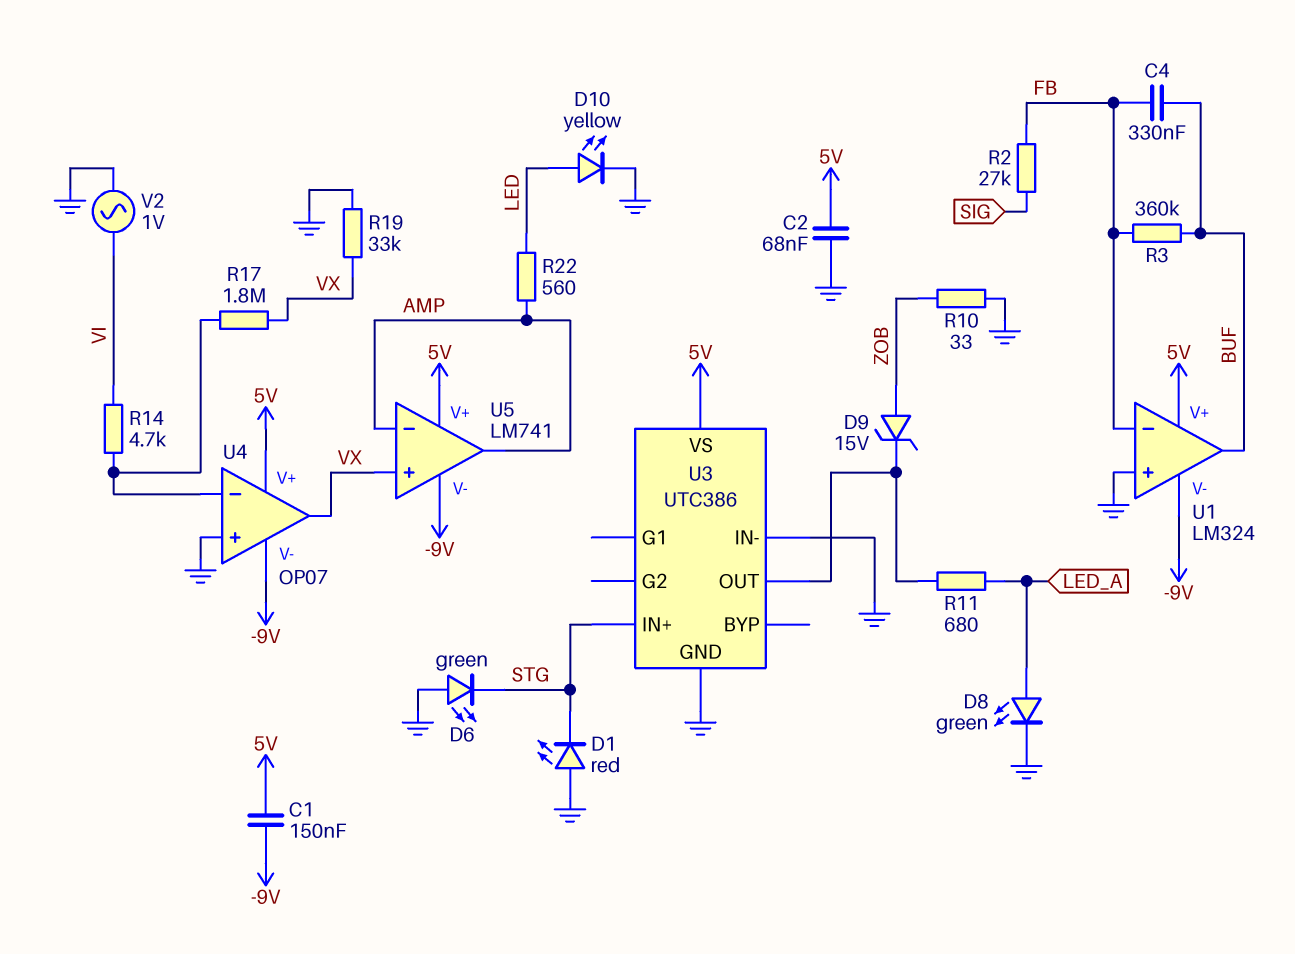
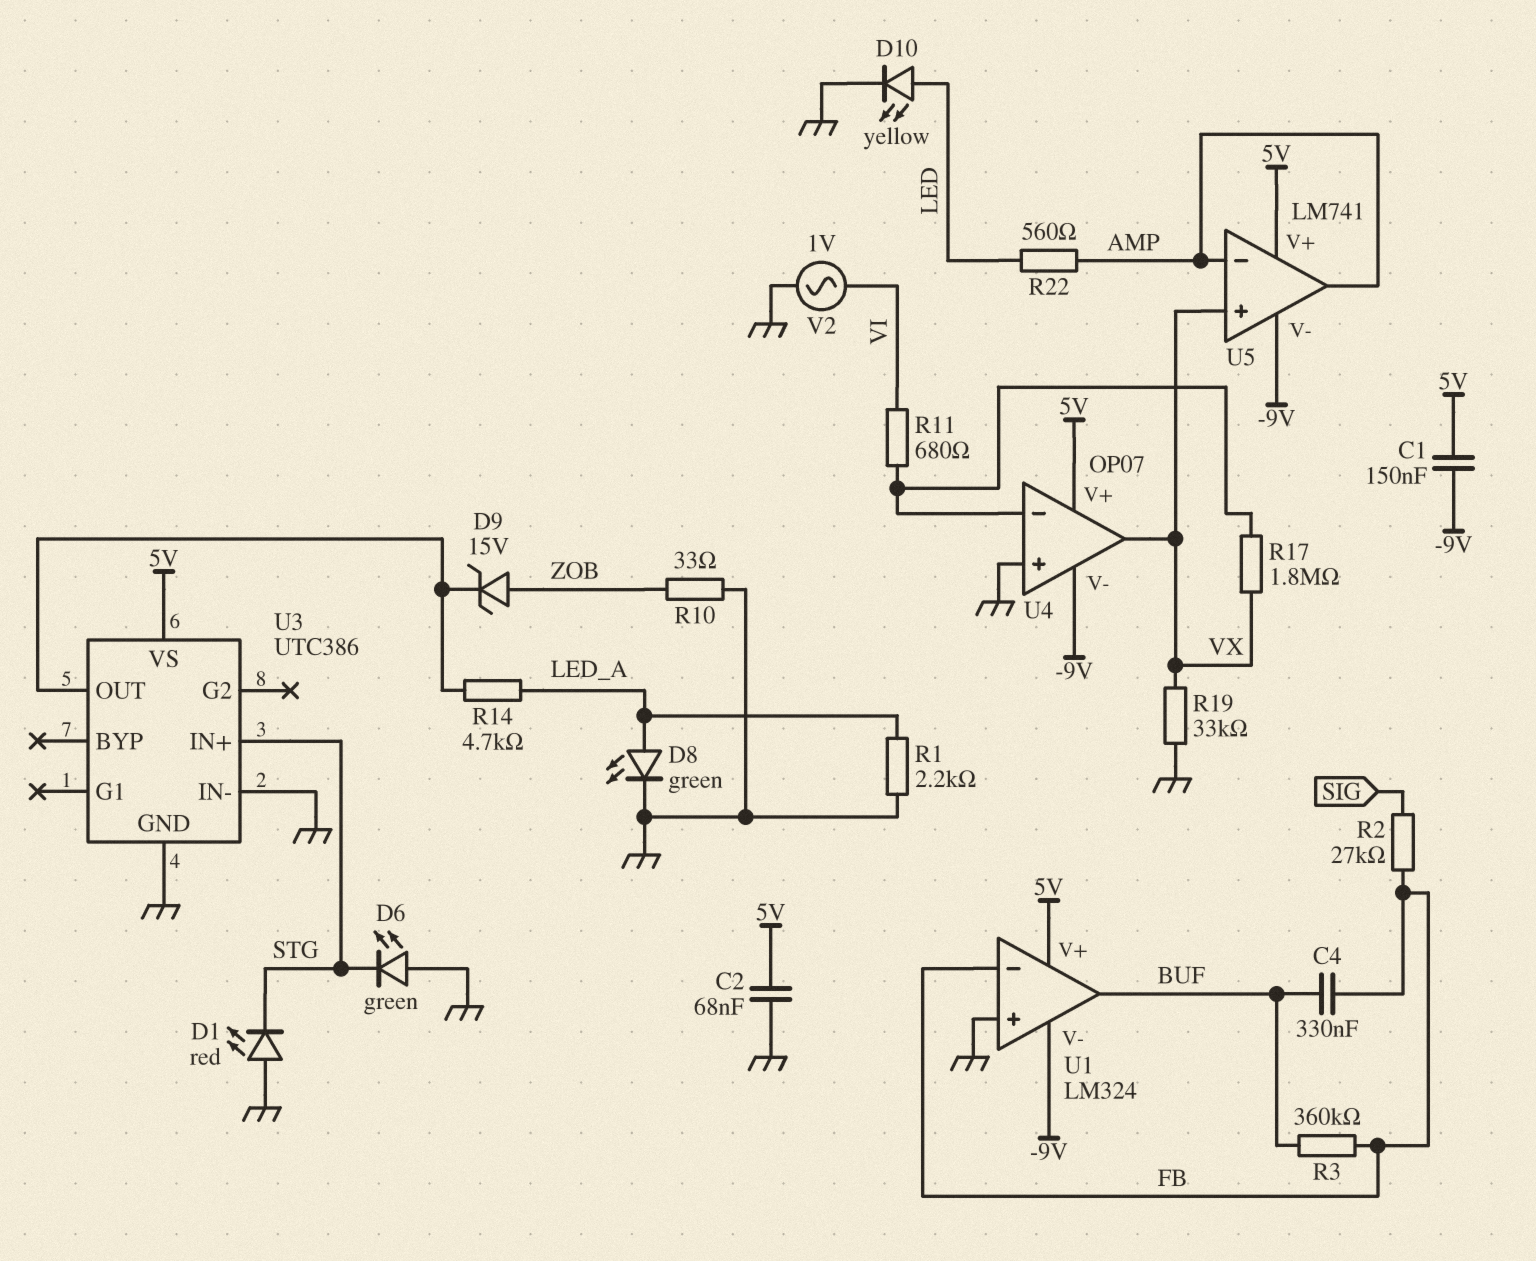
R1: none -> 2.2k (GND, LED_A)
R11: 680 (LED_A, U3/OUT) -> 680 (U4/in-, VI)
R14: 4.7k (U4/in-, VI) -> 4.7k (LED_A, U3/OUT)

